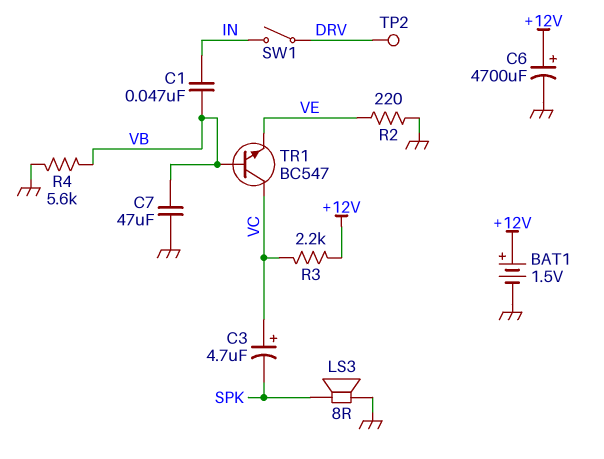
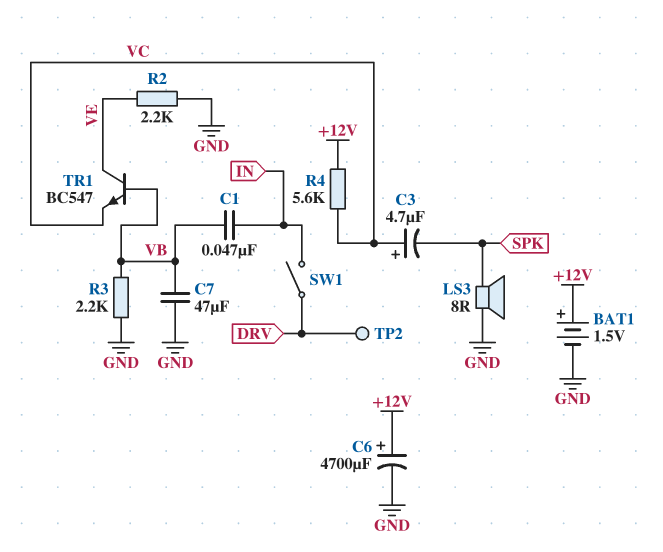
R2: 220 (GND, VE) -> 2.2k (GND, VE)
R3: 2.2k (+12V, VC) -> 2.2k (GND, VB)
R4: 5.6k (GND, VB) -> 5.6k (+12V, VC)
TR1: NPN BC547 (B VB, C VC, E VE) -> NPN BC547 (B VB, C VE, E VC)

